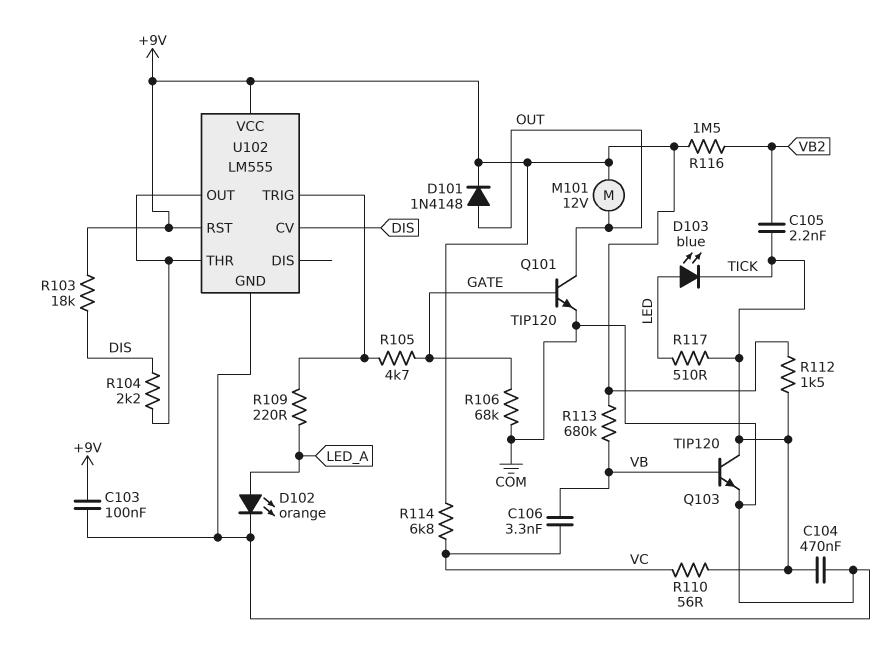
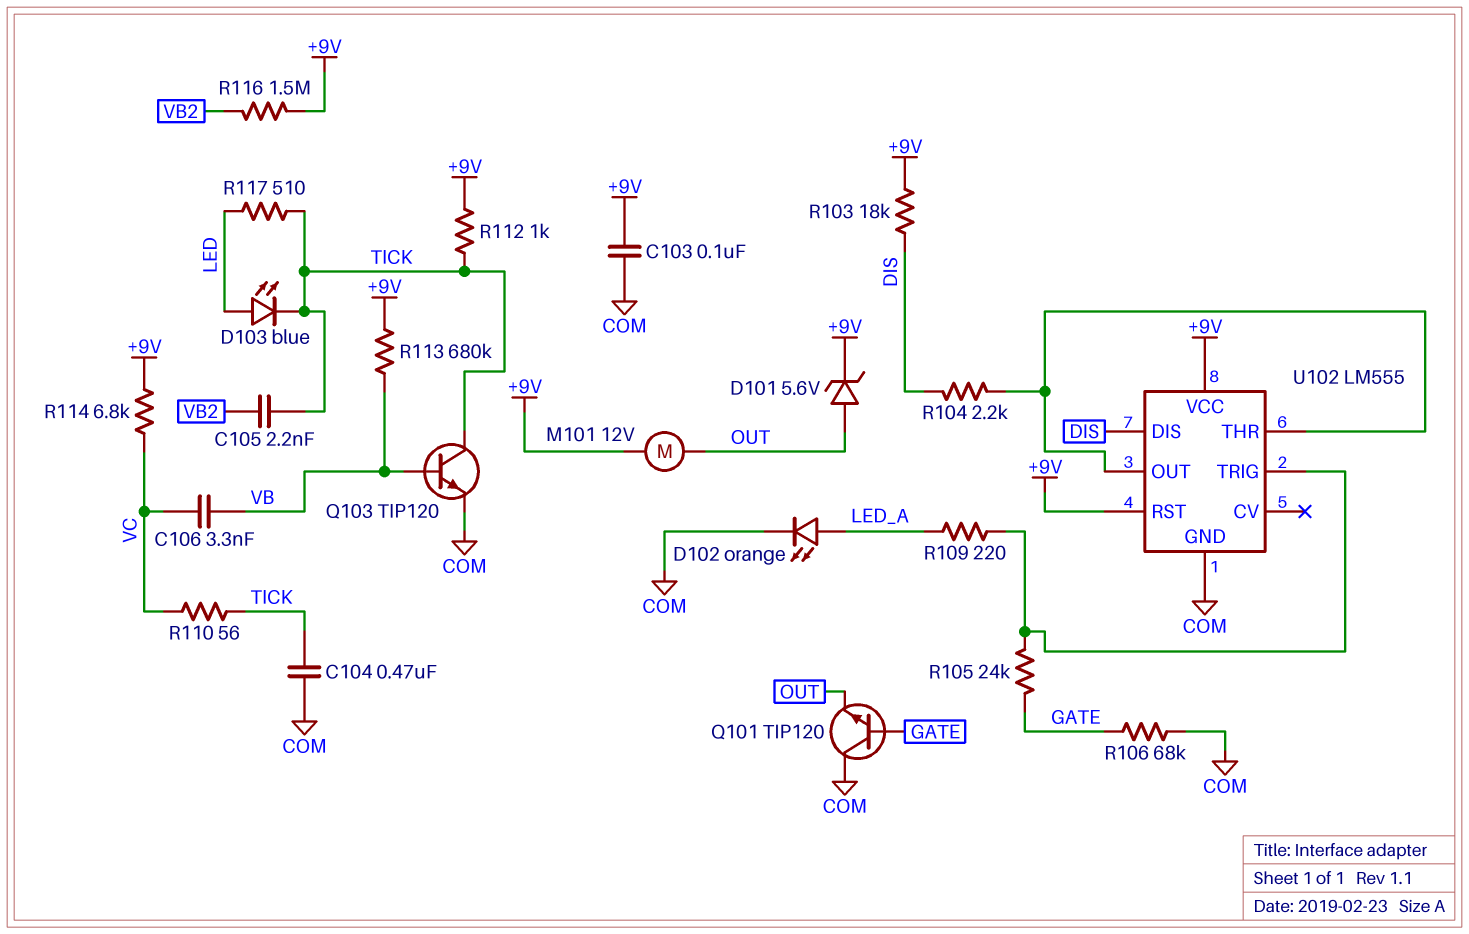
D101: diode 1N4148 (A OUT, K +9V) -> zener 5.6V (A OUT, K +9V)
Q101: NPN TIP120 (B GATE, C OUT, E COM) -> NPN TIP120 (B GATE, C COM, E OUT)
R105: 4.7k (GATE, U102/TRIG) -> 24k (GATE, U102/TRIG)
R112: 1.5k (+9V, TICK) -> 1k (+9V, TICK)
U102 pin CV: DIS -> none
U102 pin DIS: none -> DIS

